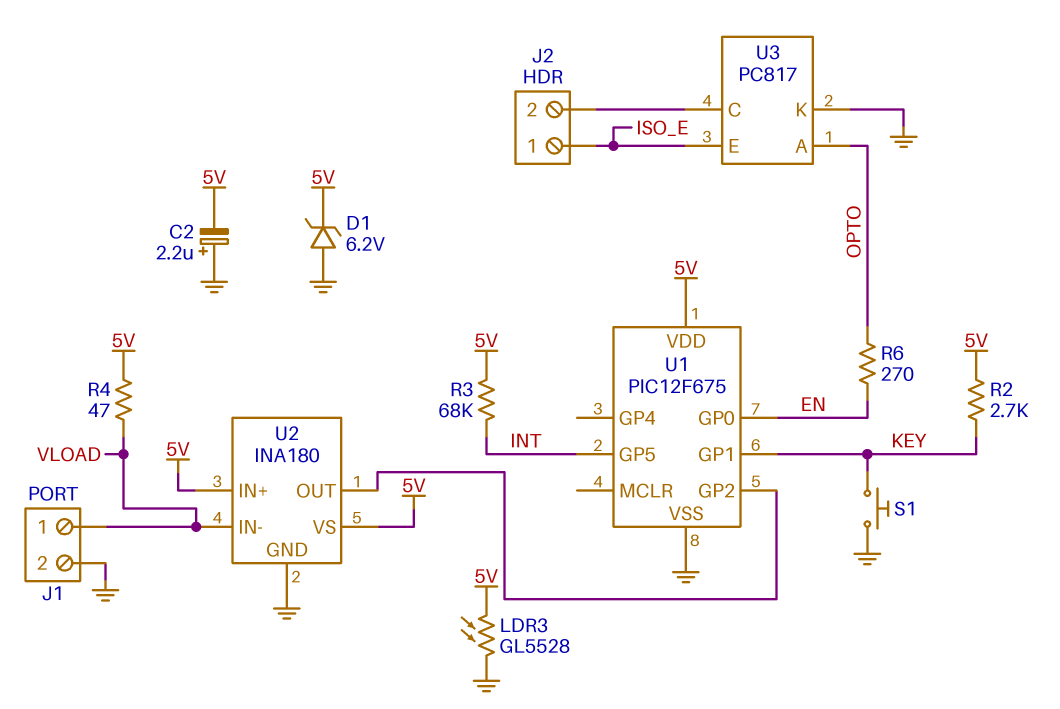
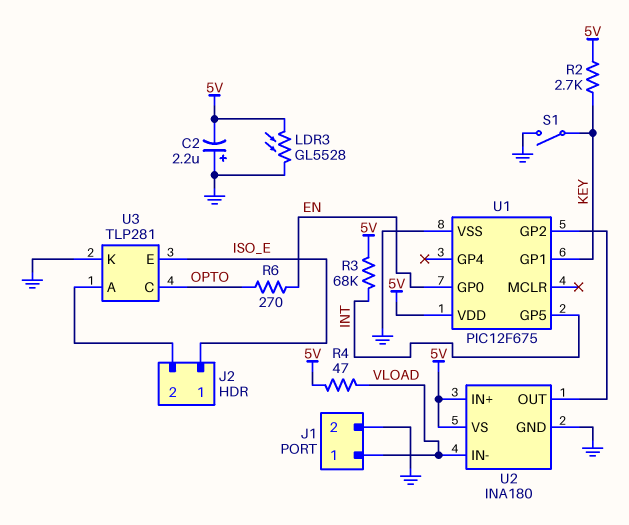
D1: zener 6.2V (A GND, K 5V) -> none
S1: button (GND, KEY) -> switch (GND, KEY)
U3: PC817 -> TLP281
U3 pin A: OPTO -> J2/2
U3 pin C: J2/2 -> OPTO

